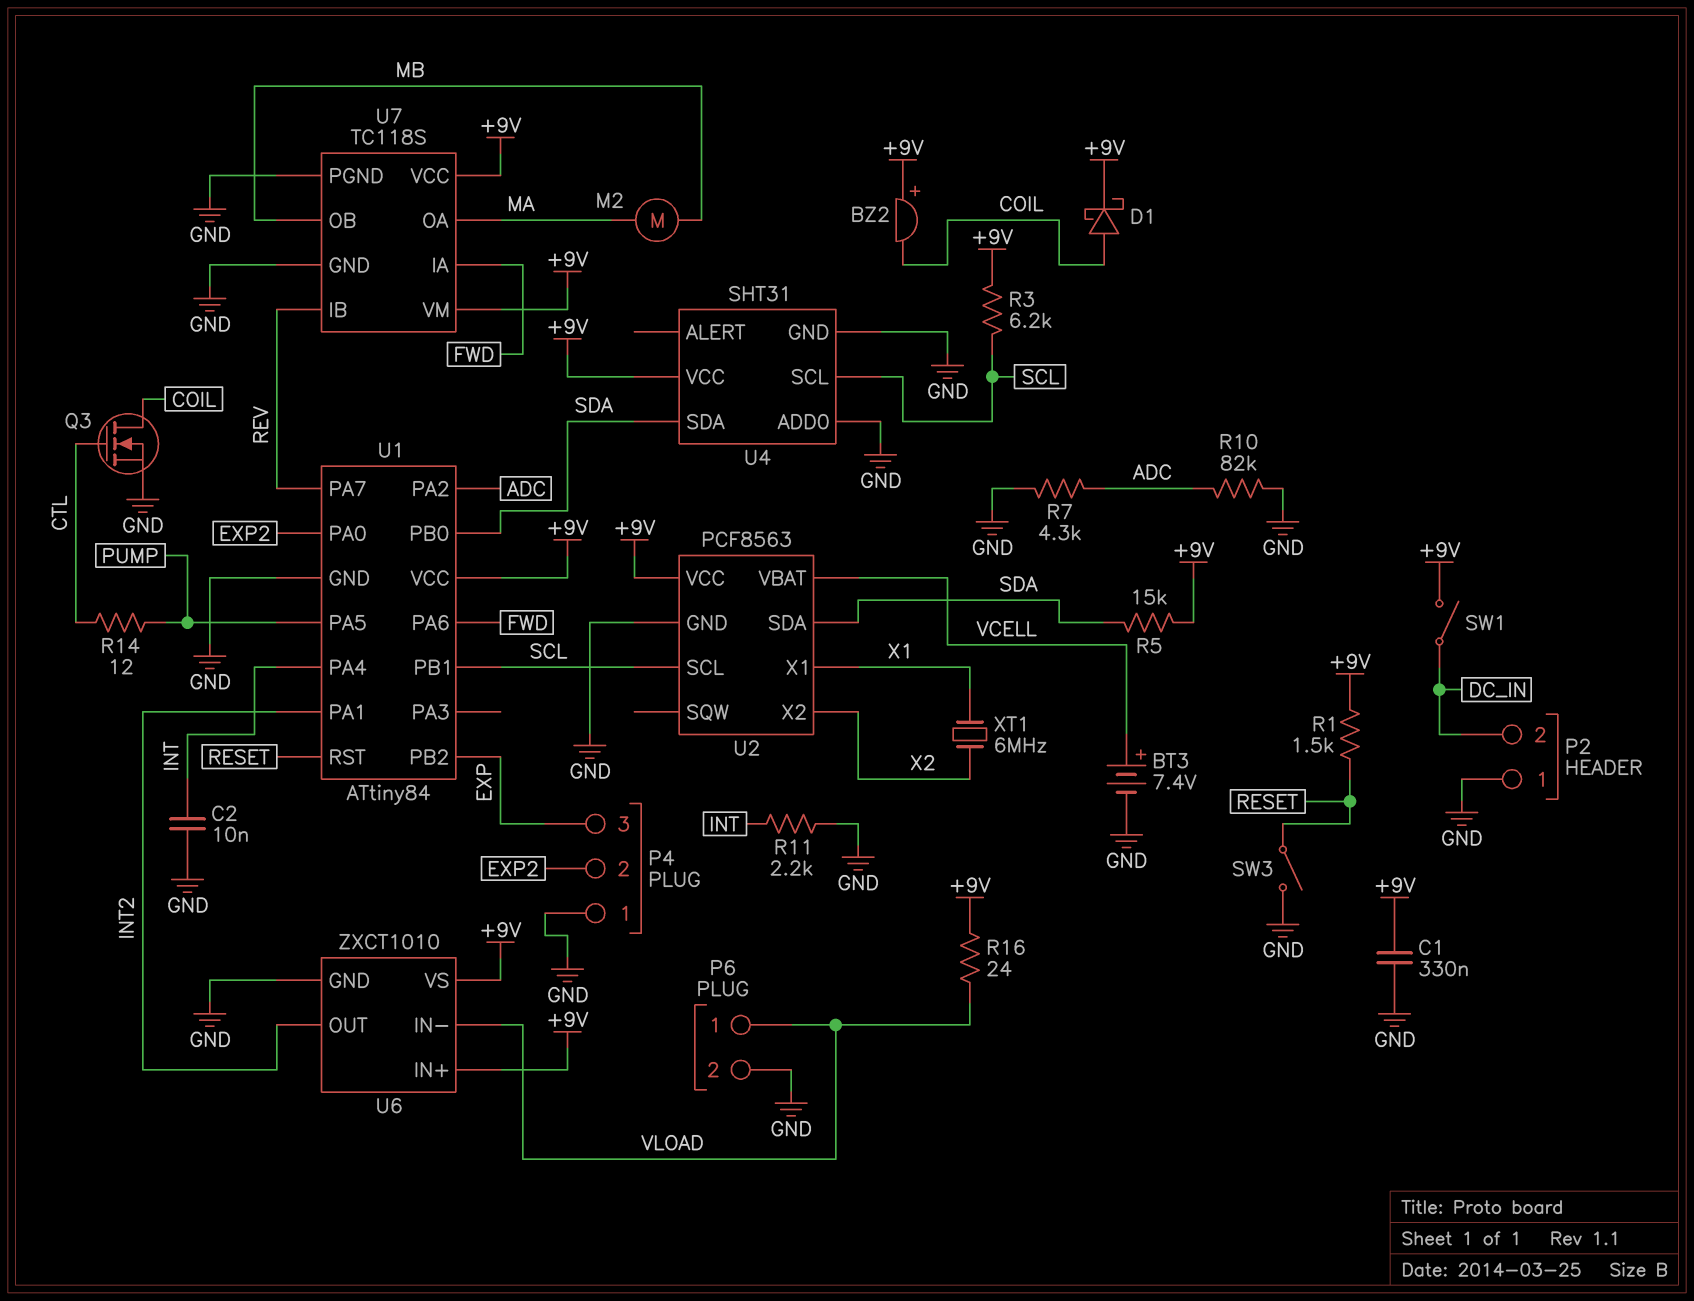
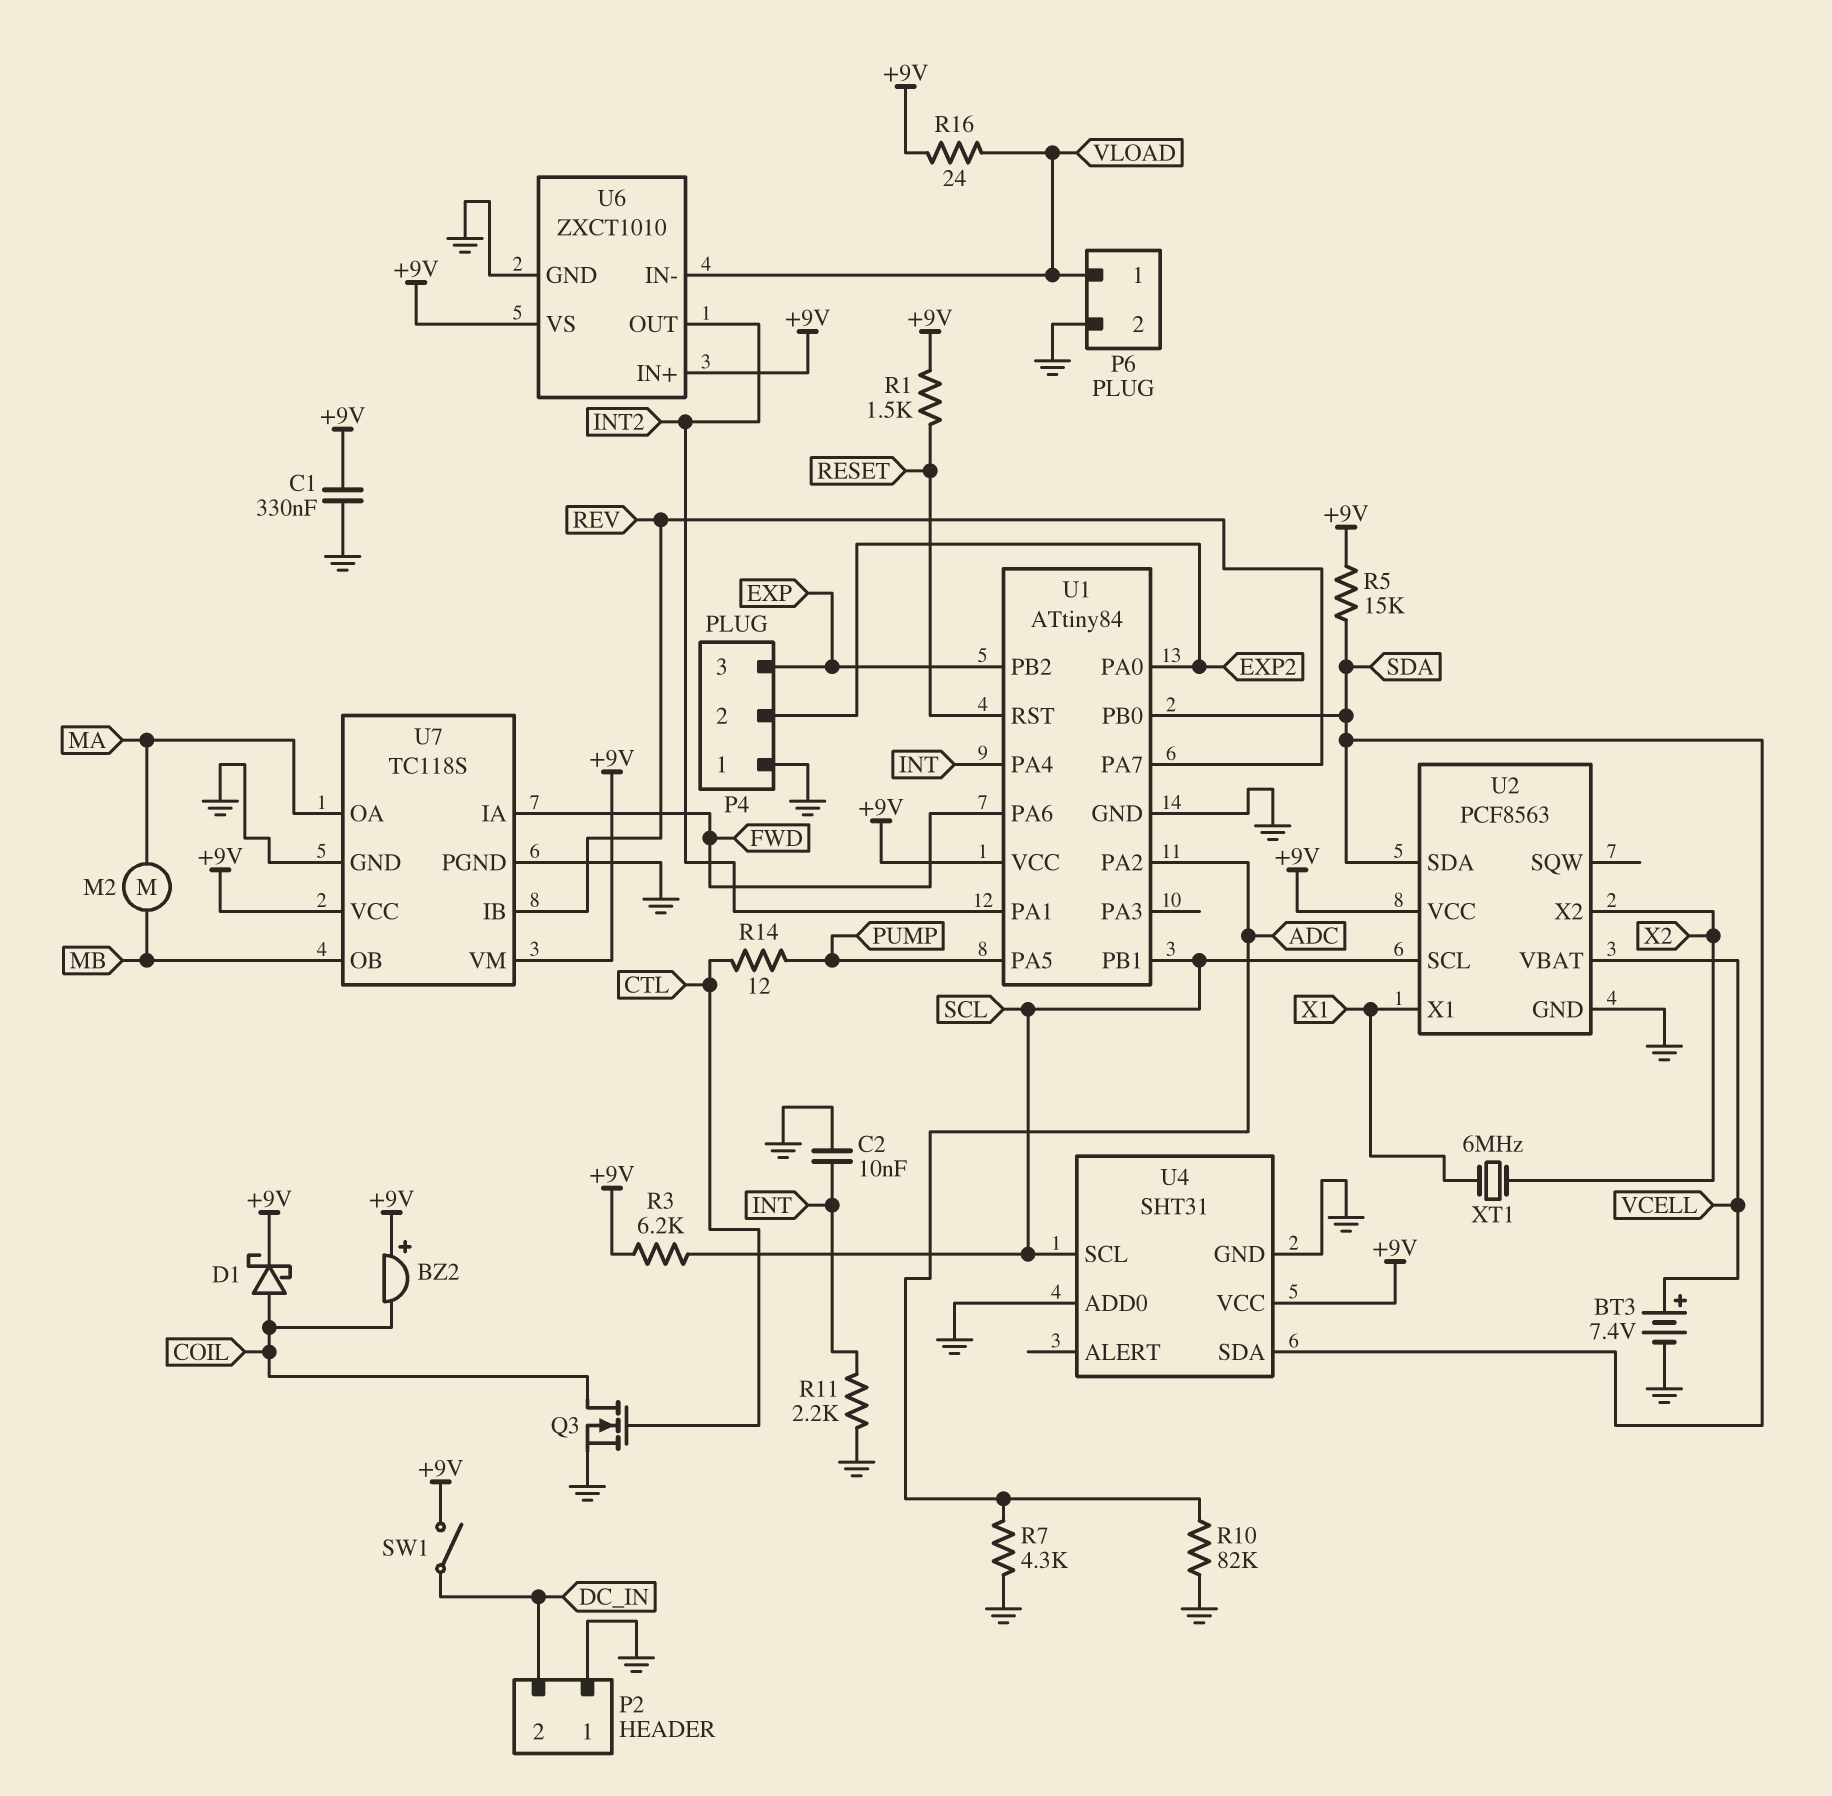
SW3: switch (GND, RESET) -> none

